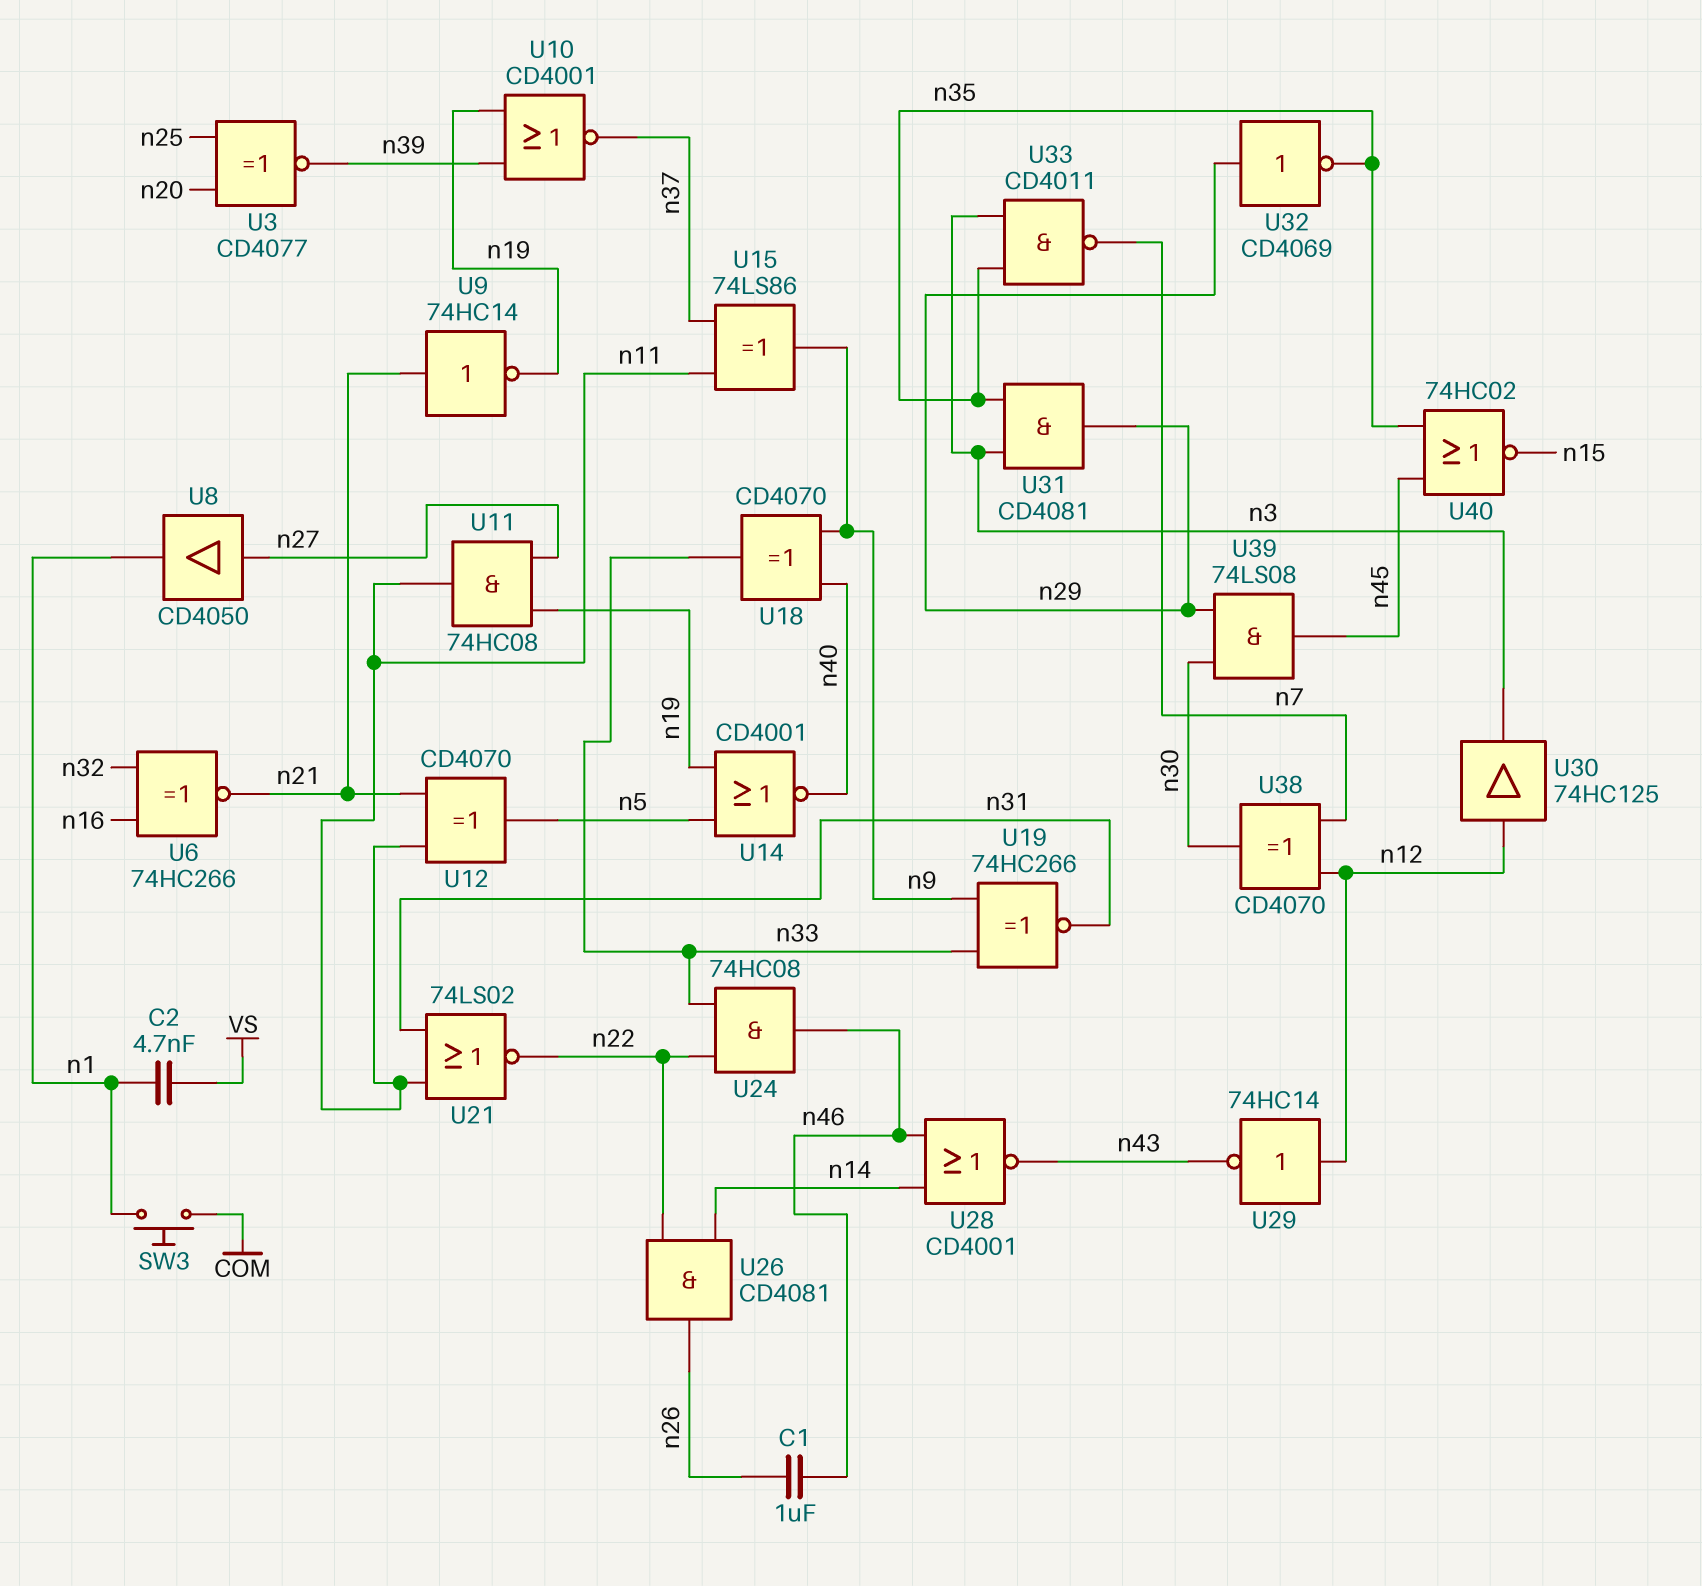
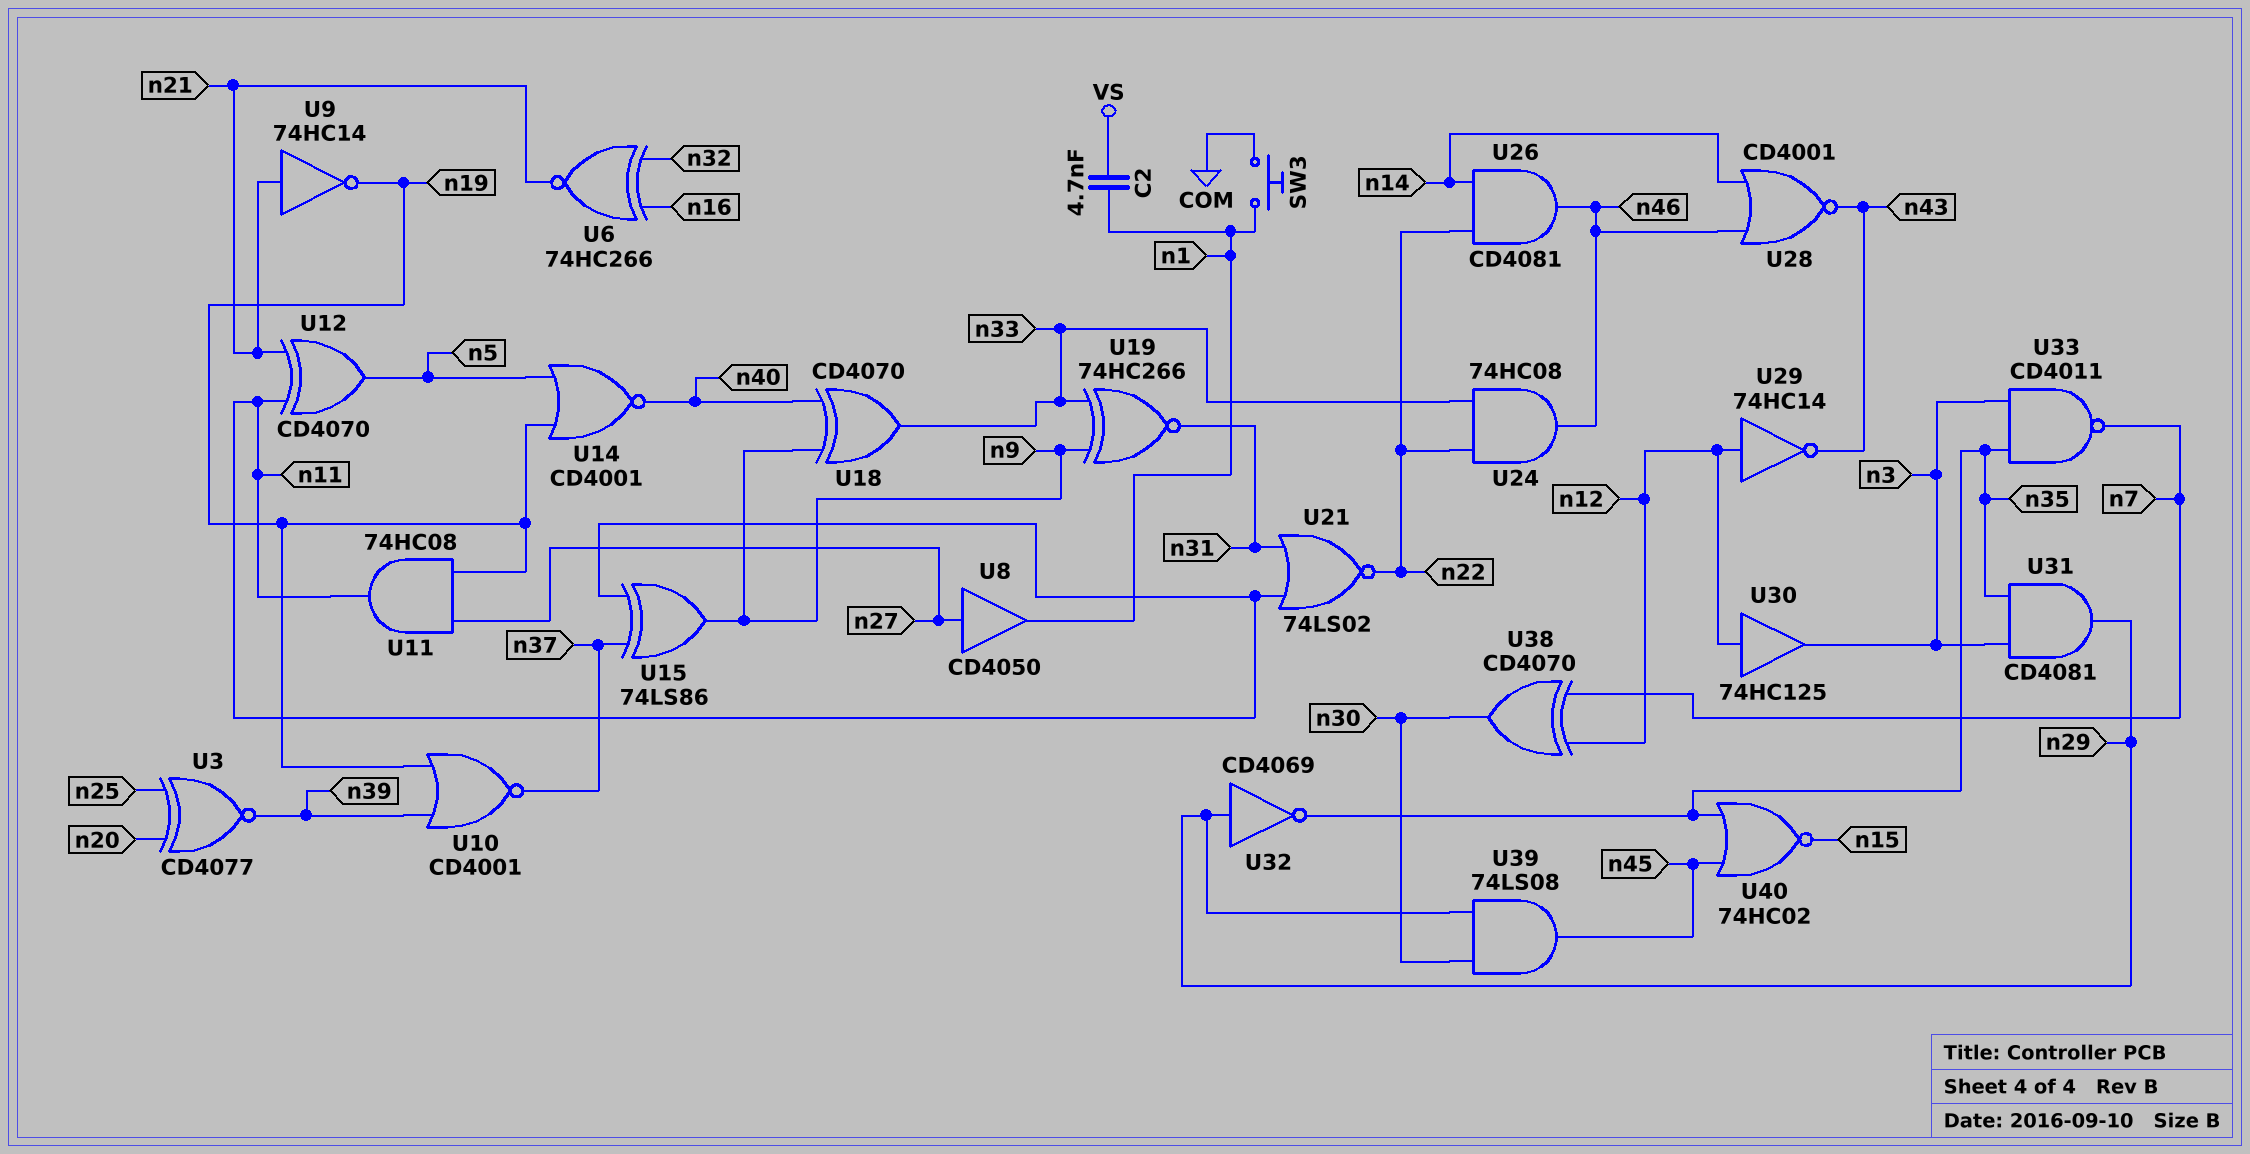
C1: 1uF (n26, n46) -> none
U26: AND CD4081 (in n14, in n22, out n26) -> AND CD4081 (in n14, in n22, out n46)

